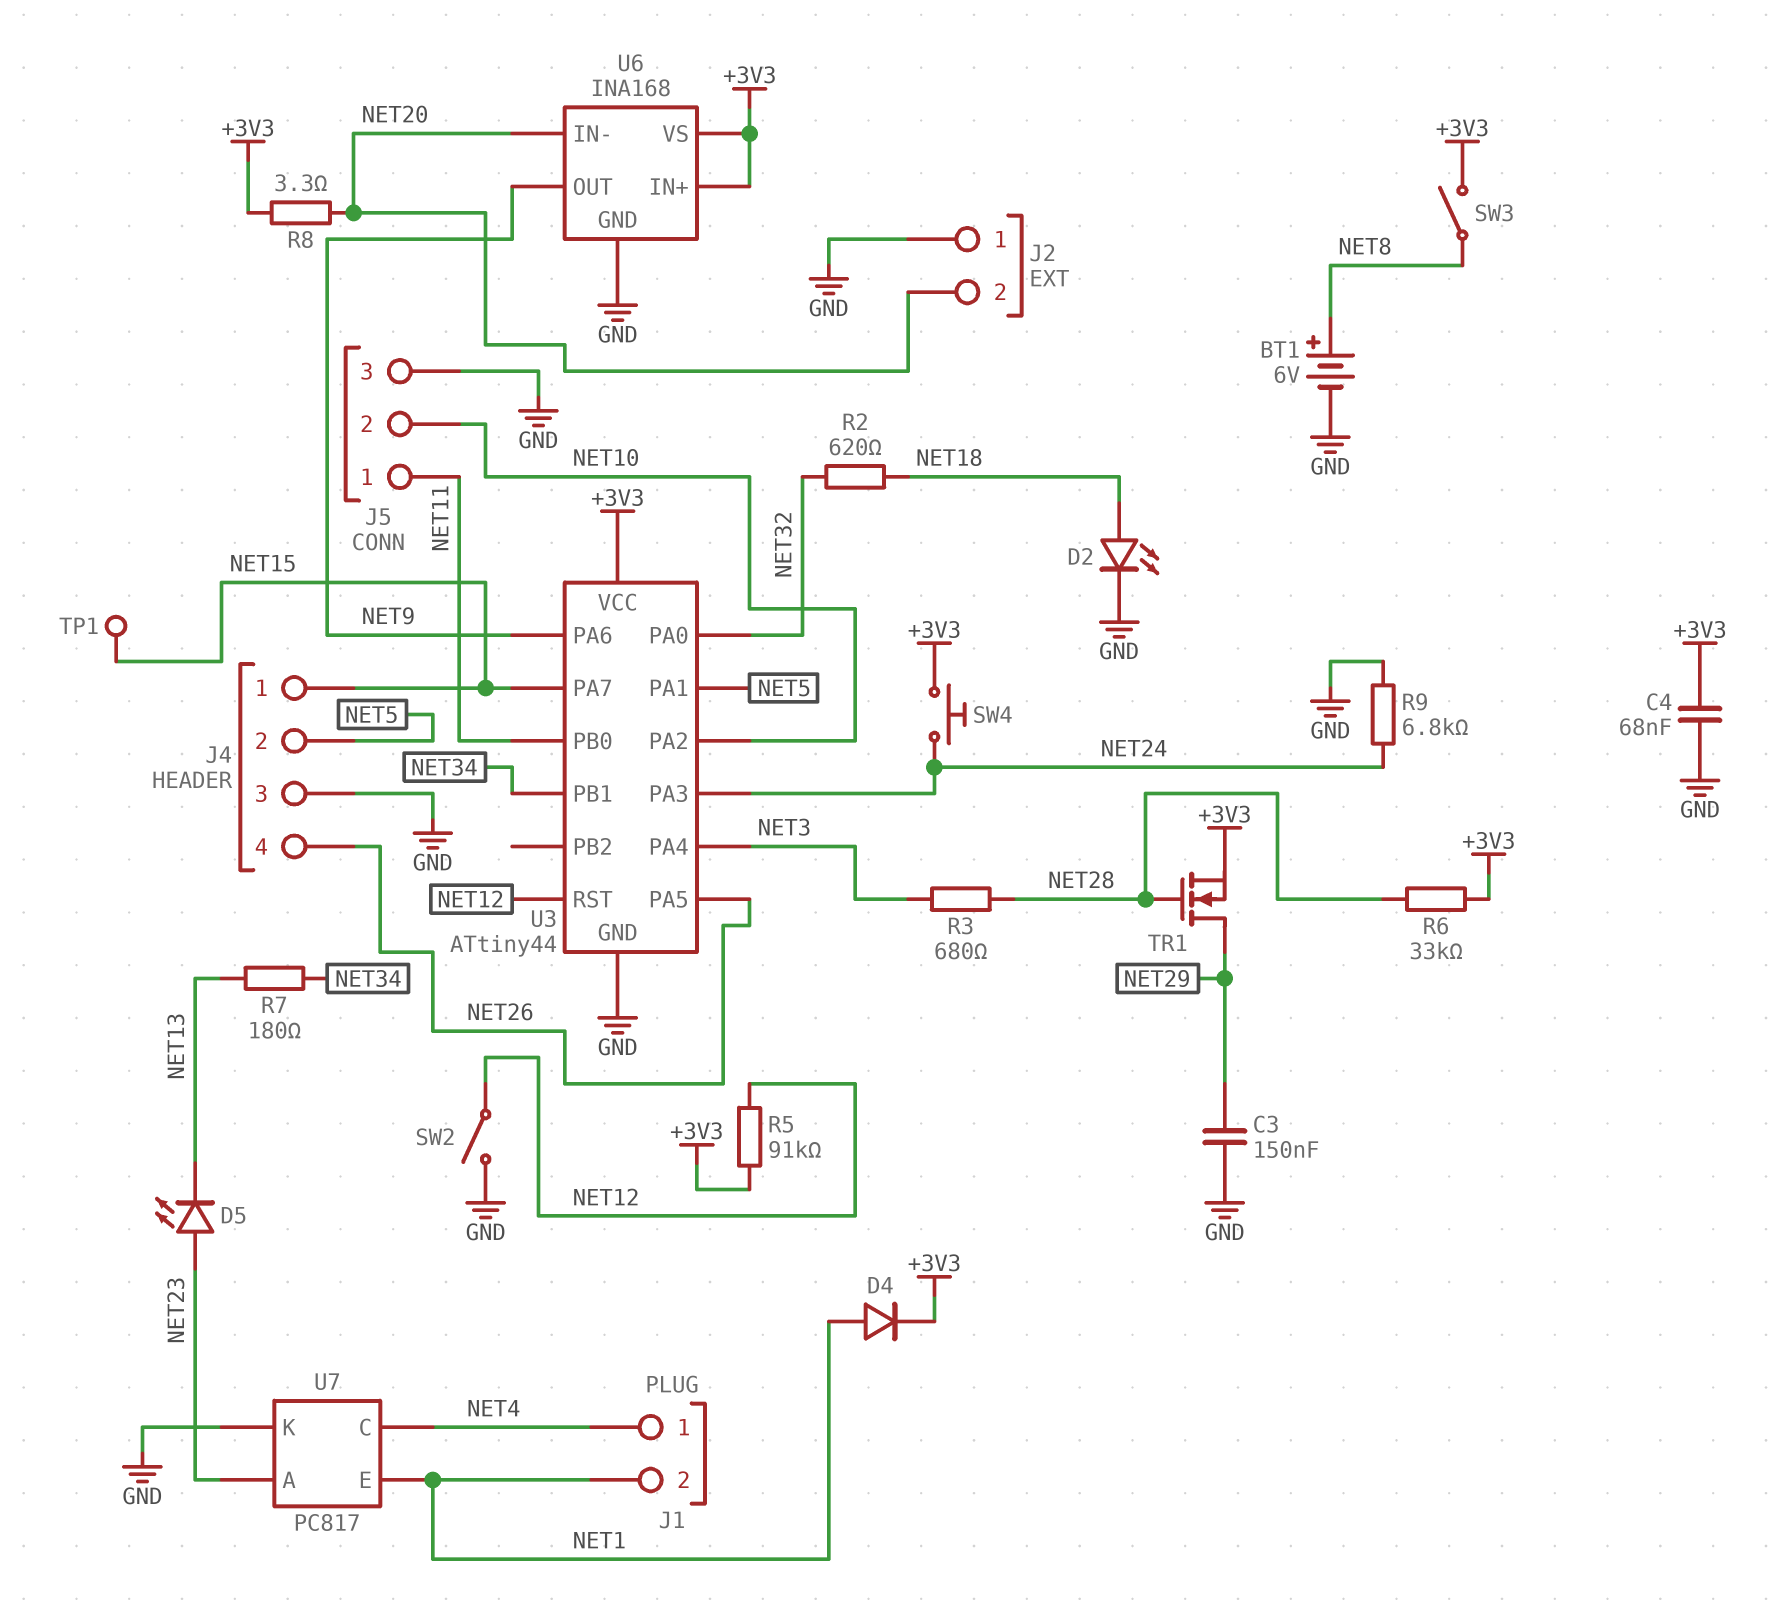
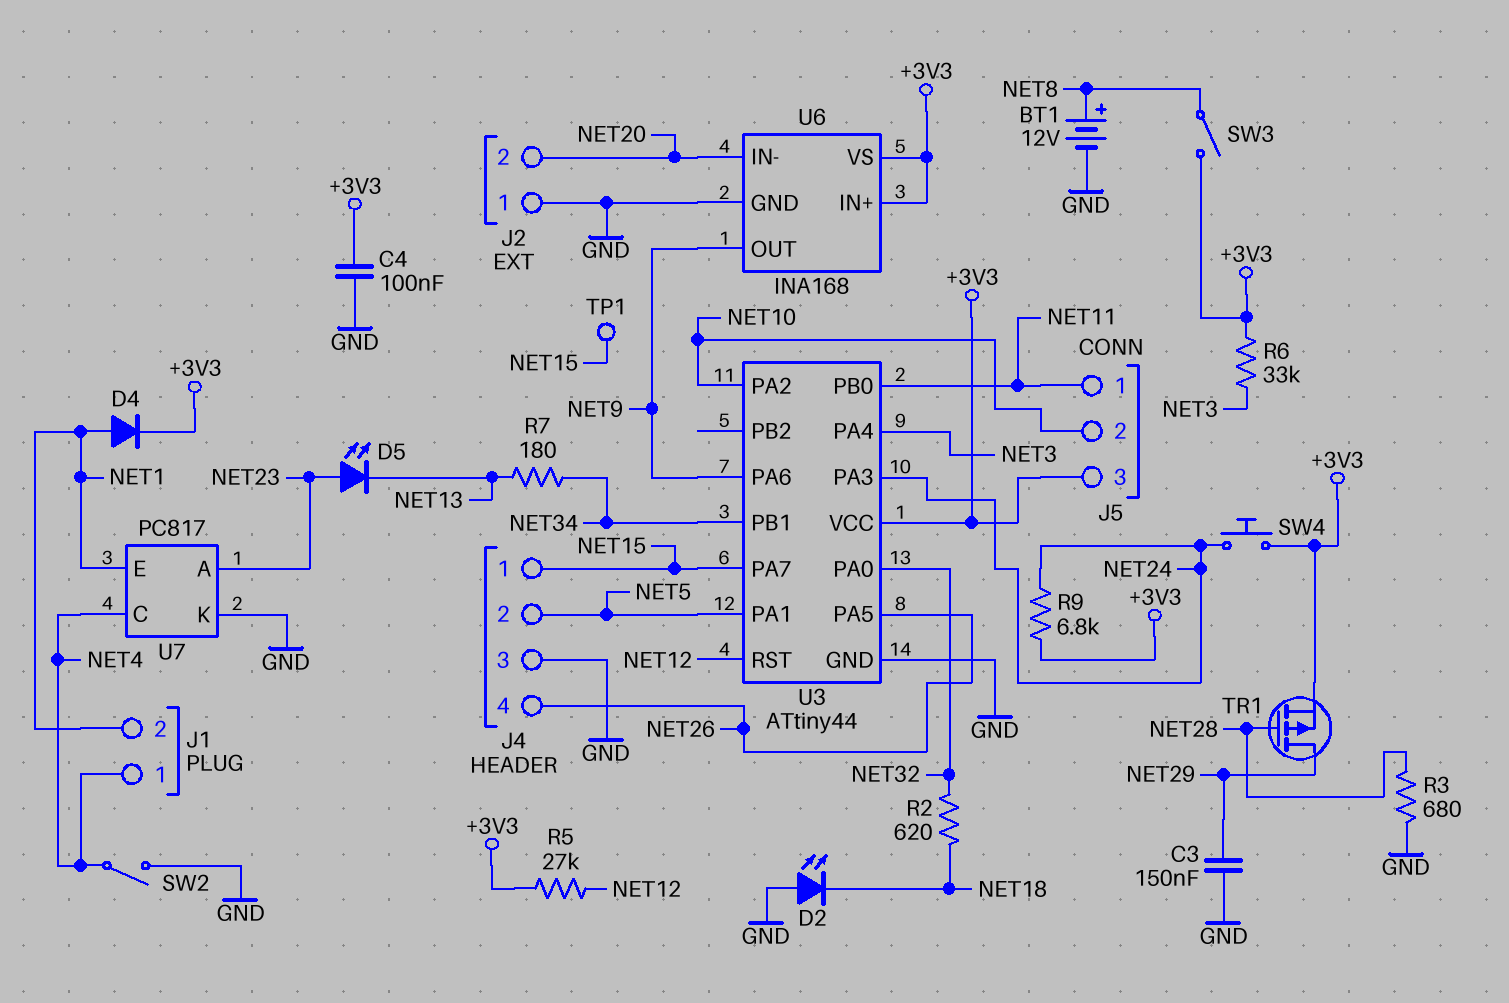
BT1: 6V (plus NET8, minus GND) -> 12V (plus NET8, minus GND)
C4: 68nF (+3V3, GND) -> 100nF (+3V3, GND)
D2: LED (A NET18, K GND) -> LED (A GND, K NET18)
J5 pin 3: GND -> +3V3
R3: 680 (NET3, NET28) -> 680 (GND, NET28)
R5: 91k (+3V3, NET12) -> 27k (+3V3, NET12)
R6: 33k (+3V3, NET28) -> 33k (+3V3, NET3)
R8: 3.3 (+3V3, NET20) -> none
R9: 6.8k (GND, NET24) -> 6.8k (+3V3, NET24)
SW2: switch (GND, NET12) -> switch (GND, NET4)
TR1: NMOS (G NET28, D NET29, S +3V3) -> PMOS (G NET28, D NET29, S +3V3)

